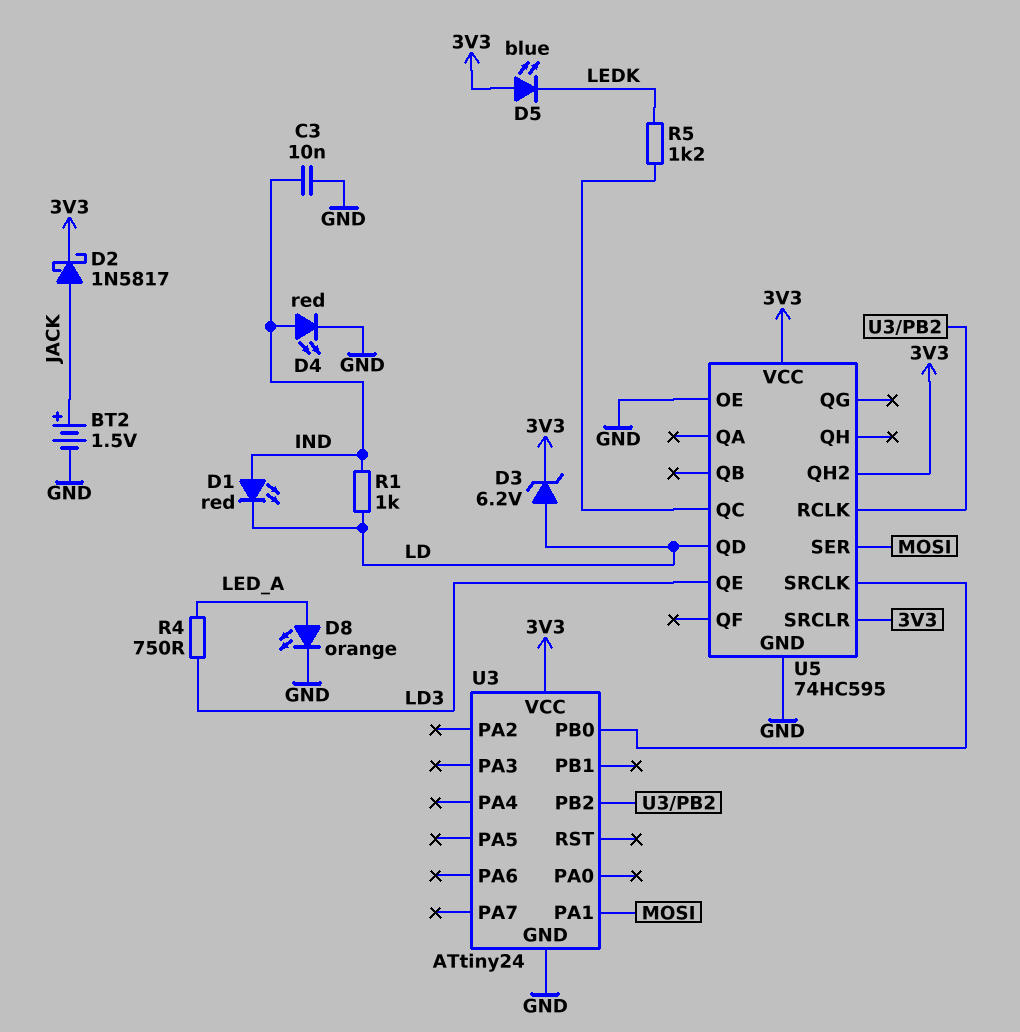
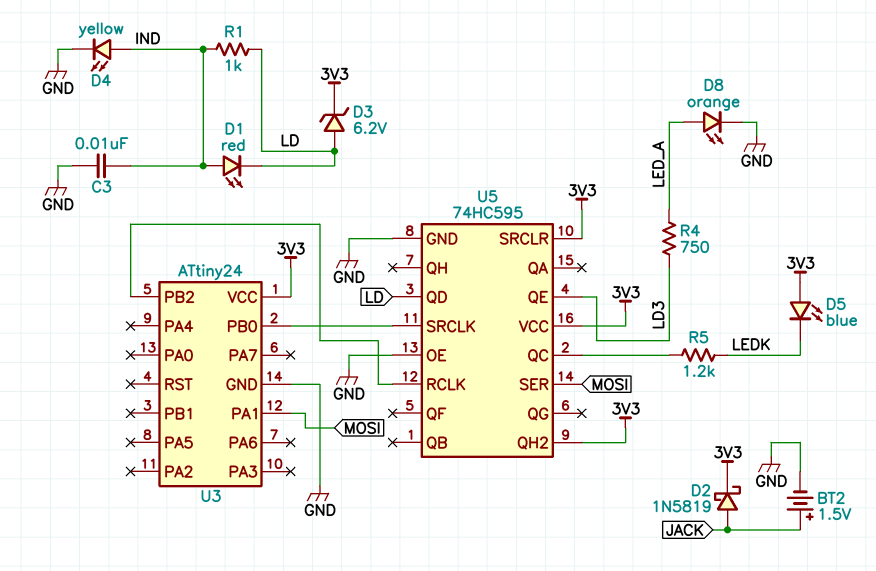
D2: schottky 1N5817 (A JACK, K 3V3) -> schottky 1N5819 (A JACK, K 3V3)
D4: LED red (A IND, K GND) -> LED yellow (A IND, K GND)

